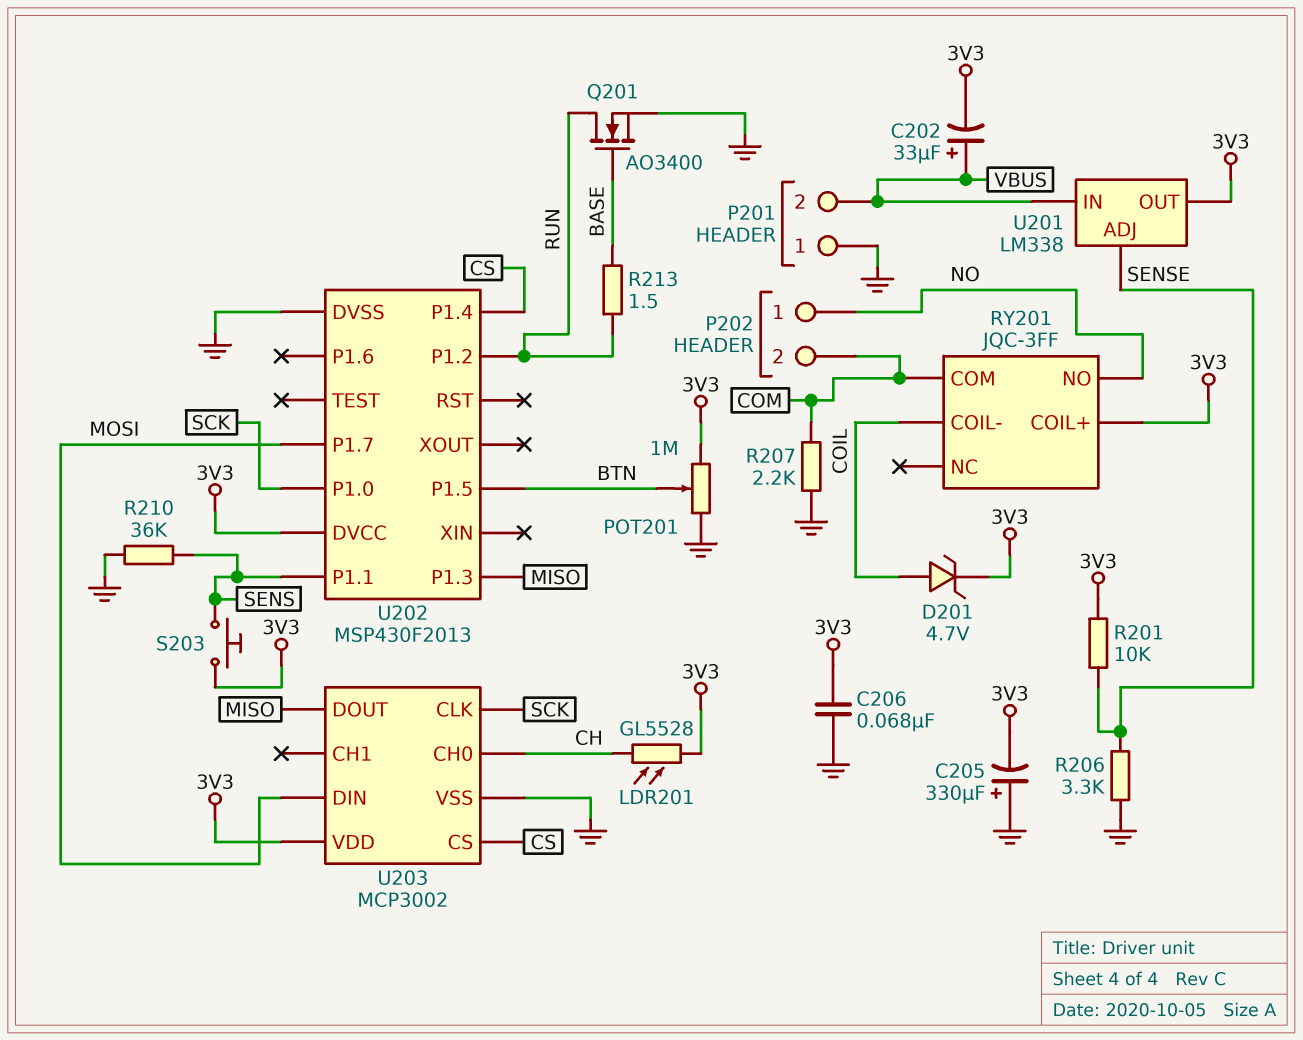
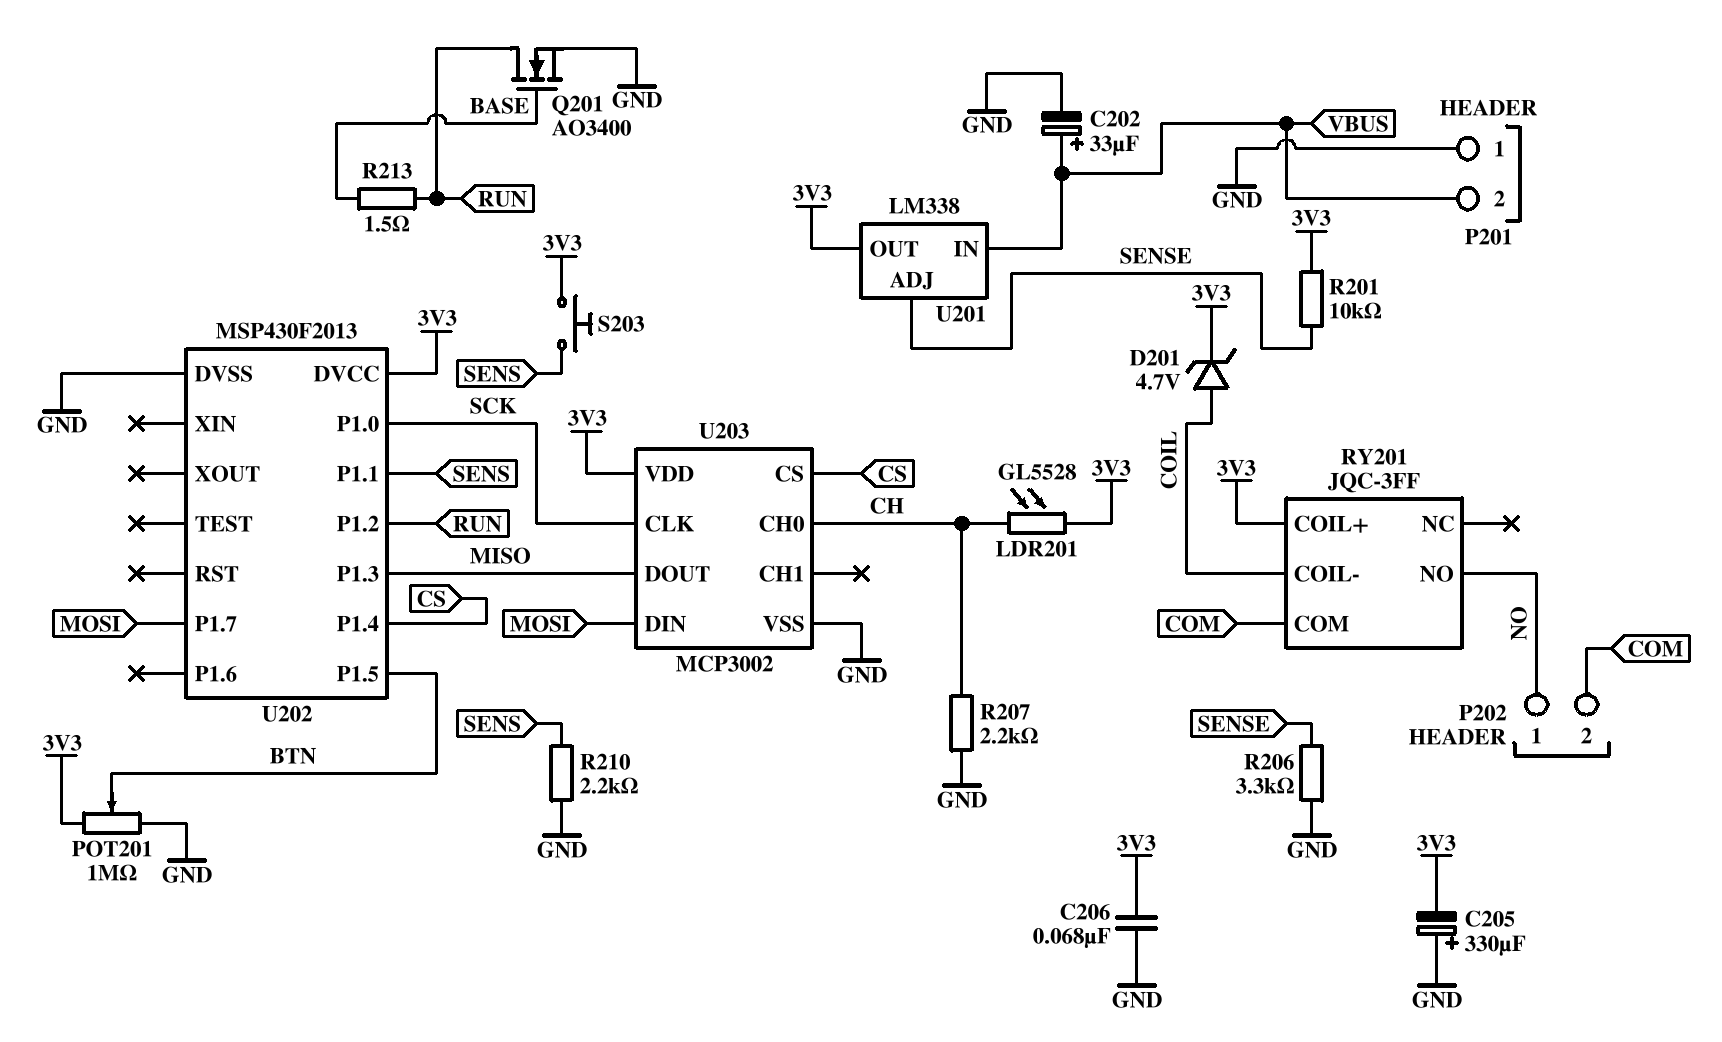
C202: 33uF (plus VBUS, minus 3V3) -> 33uF (plus VBUS, minus GND)
R207: 2.2k (COM, GND) -> 2.2k (CH, GND)
R210: 36k (GND, SENS) -> 2.2k (GND, SENS)

